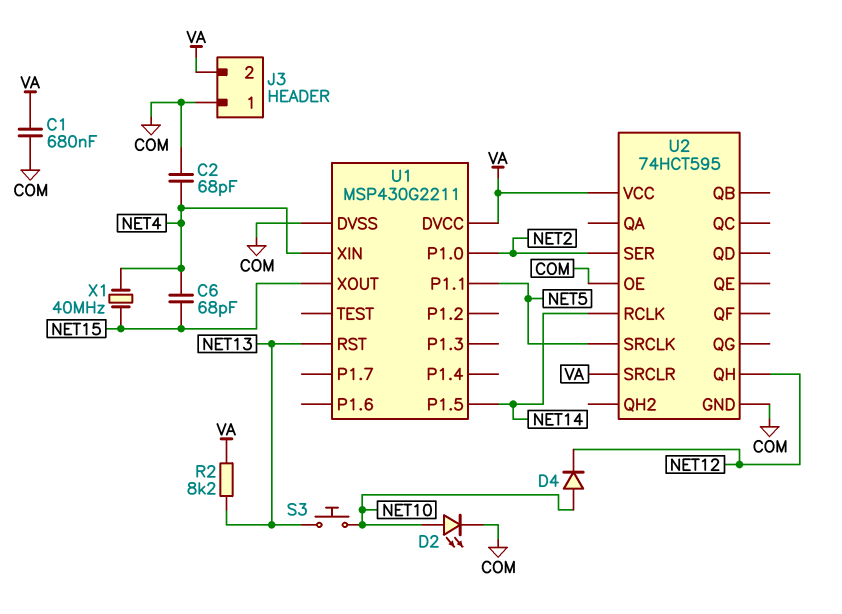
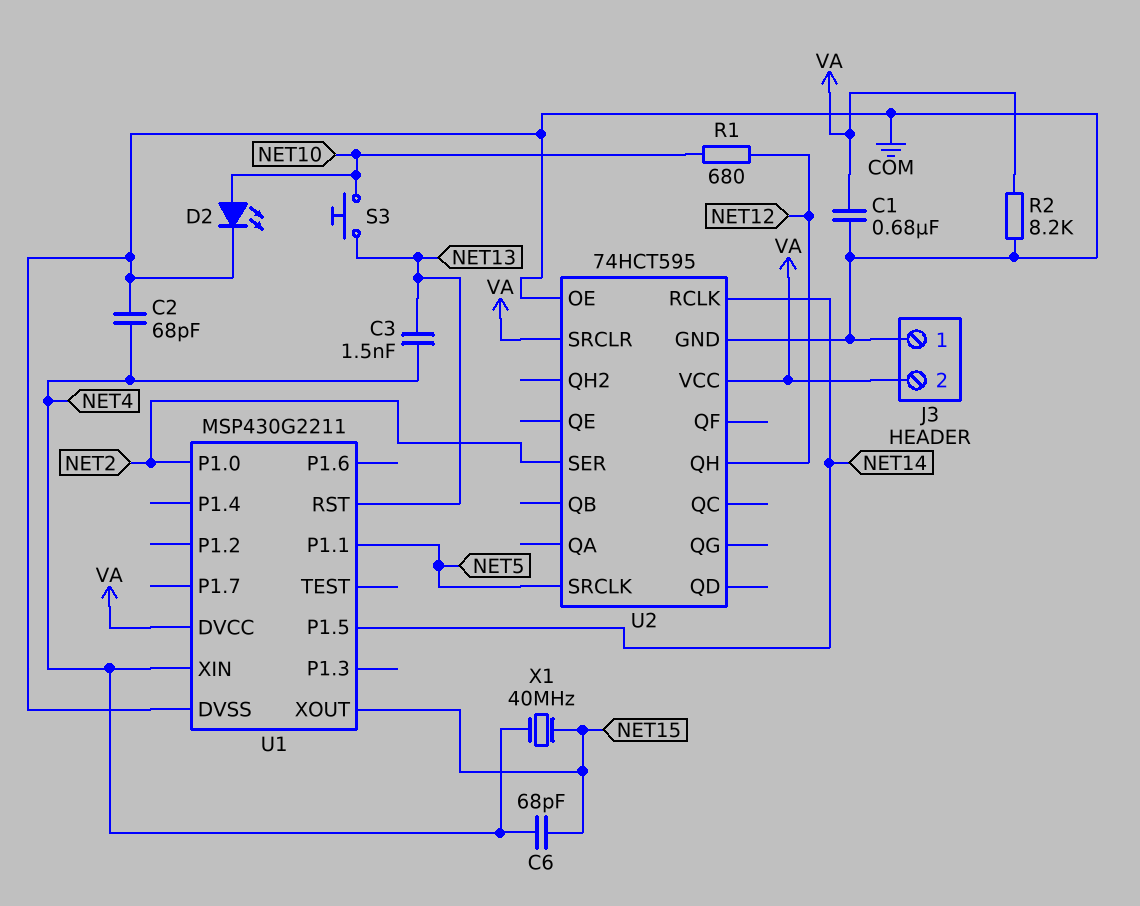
C3: none -> 1.5nF (NET4, NET13)
D4: diode (A NET10, K NET12) -> none
R1: none -> 680 (NET10, NET12)
R2: 8.2k (NET13, VA) -> 8.2k (COM, VA)

